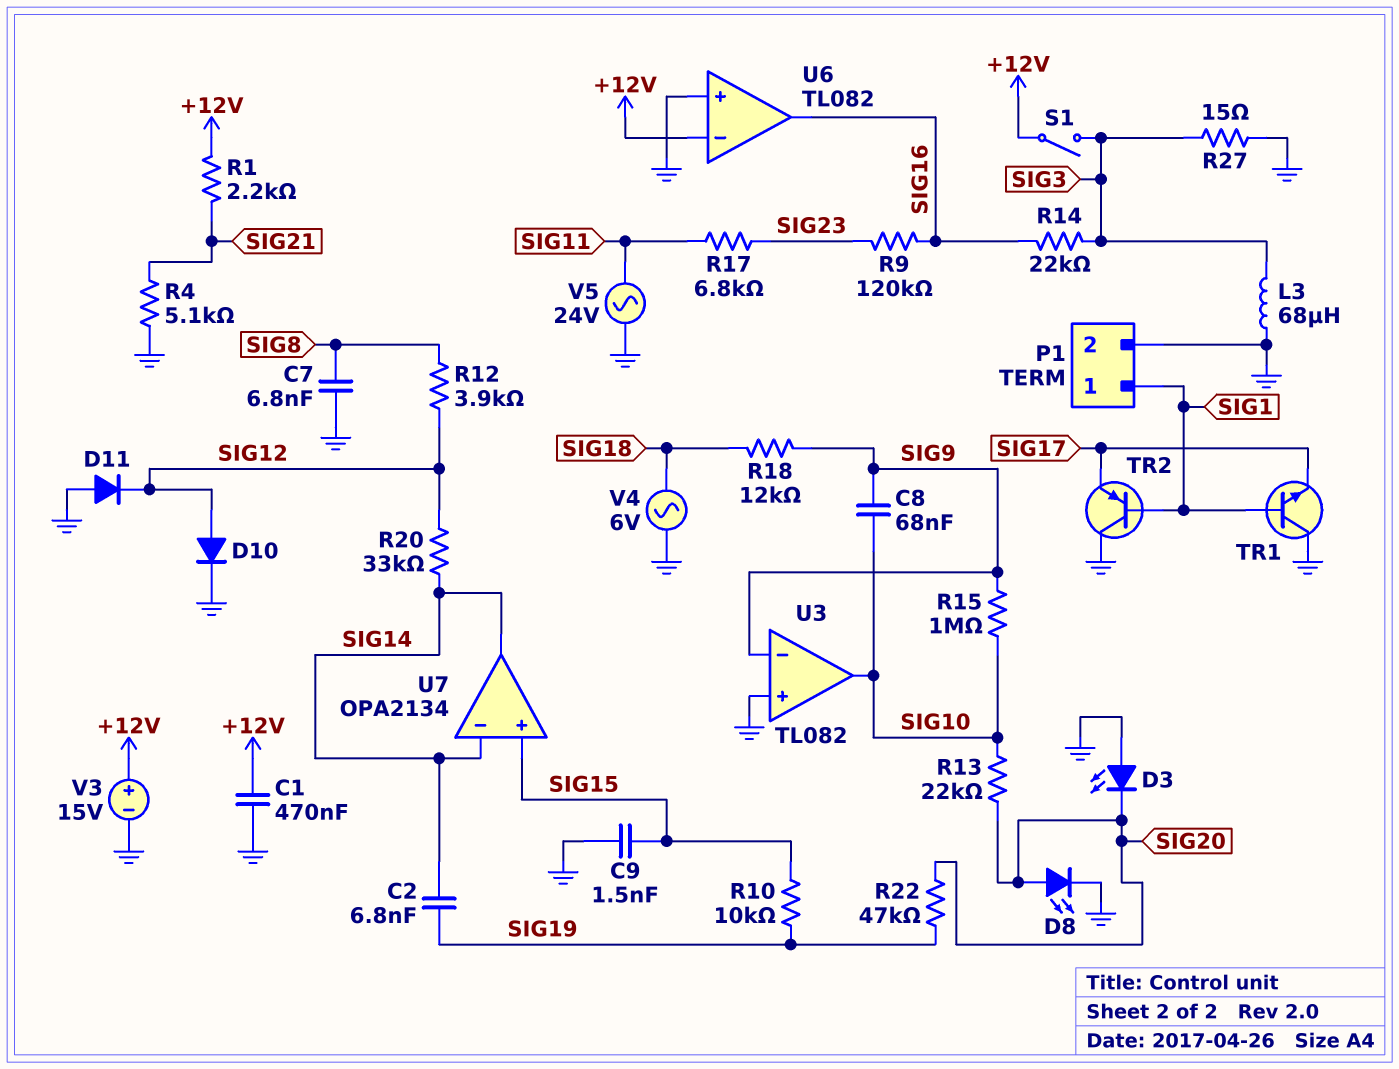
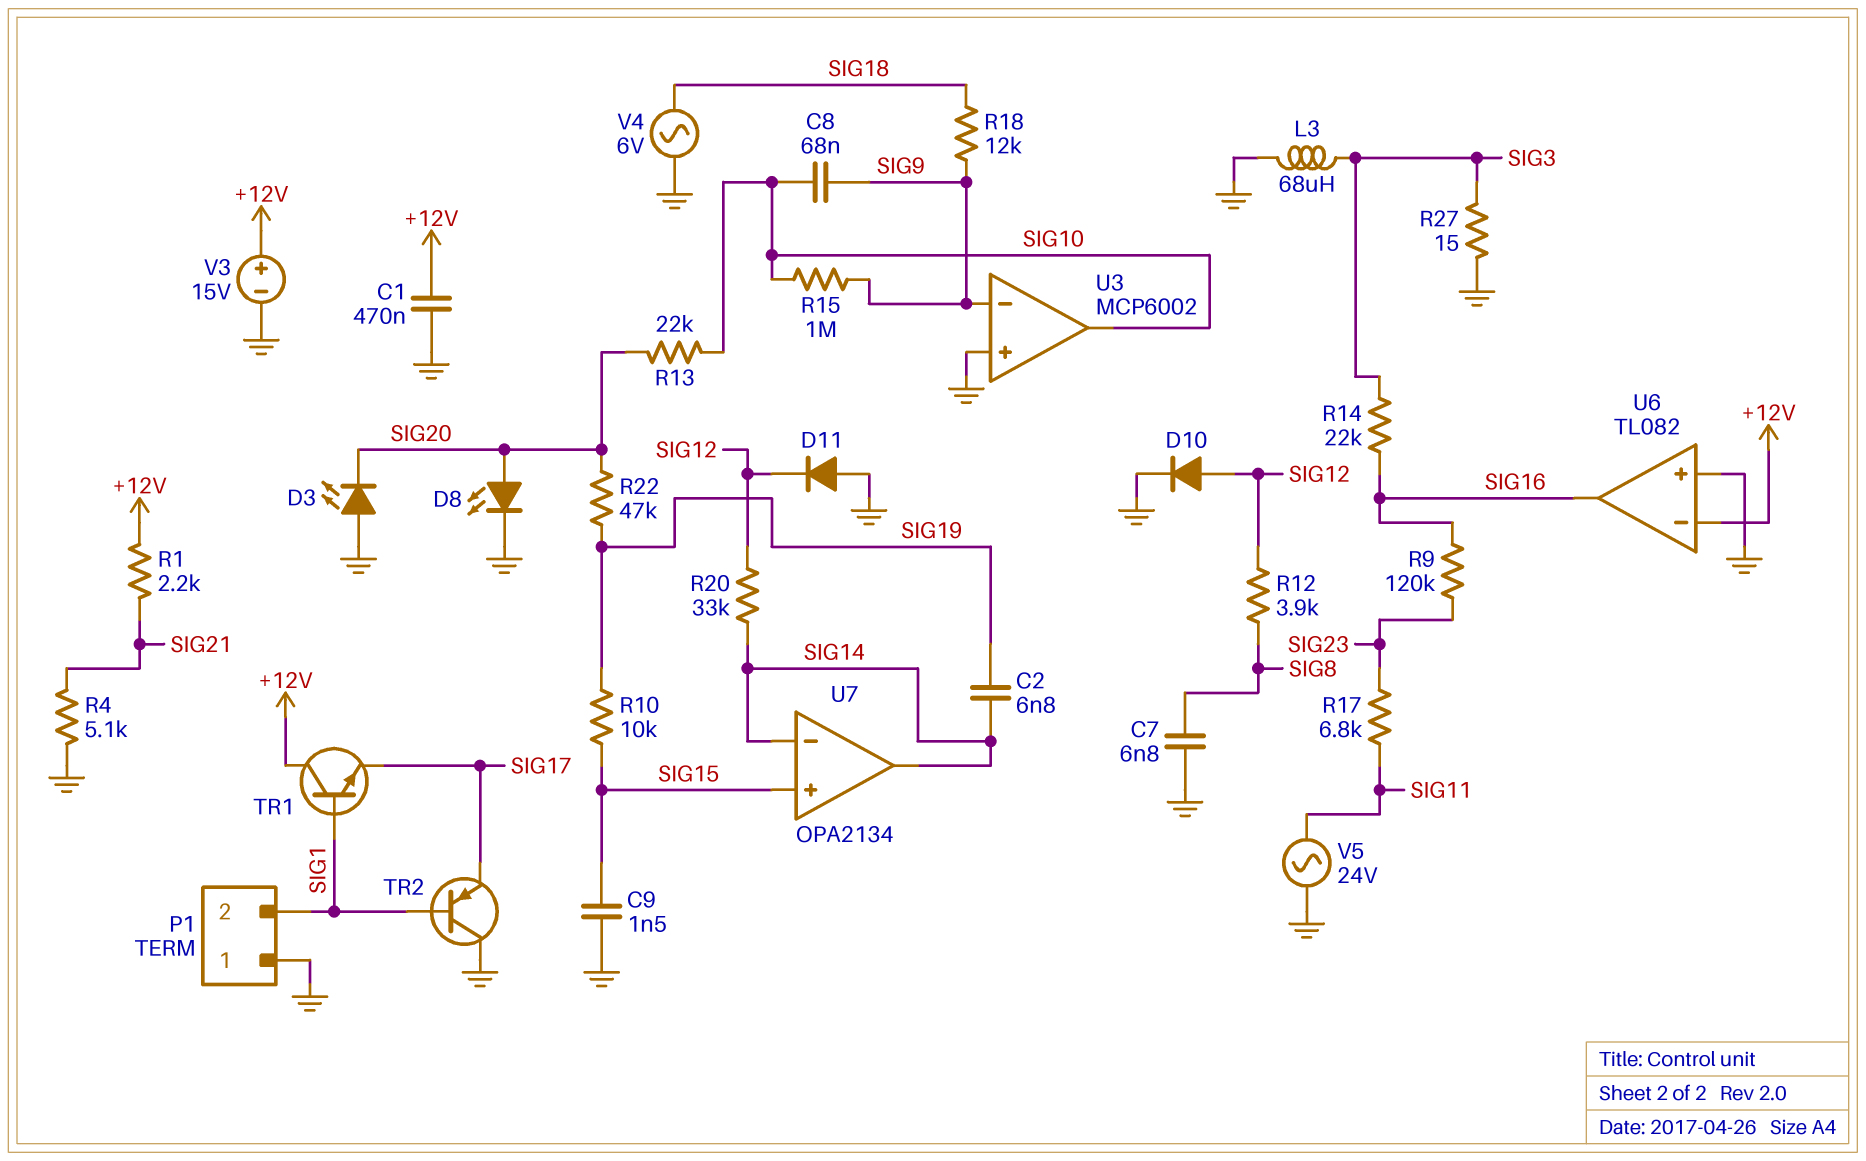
P1 pin 1: SIG1 -> GND
P1 pin 2: GND -> SIG1
S1: switch (+12V, SIG3) -> none
TR1: NPN (B SIG1, C GND, E SIG17) -> NPN (B SIG1, C +12V, E SIG17)
U3: TL082 -> MCP6002

